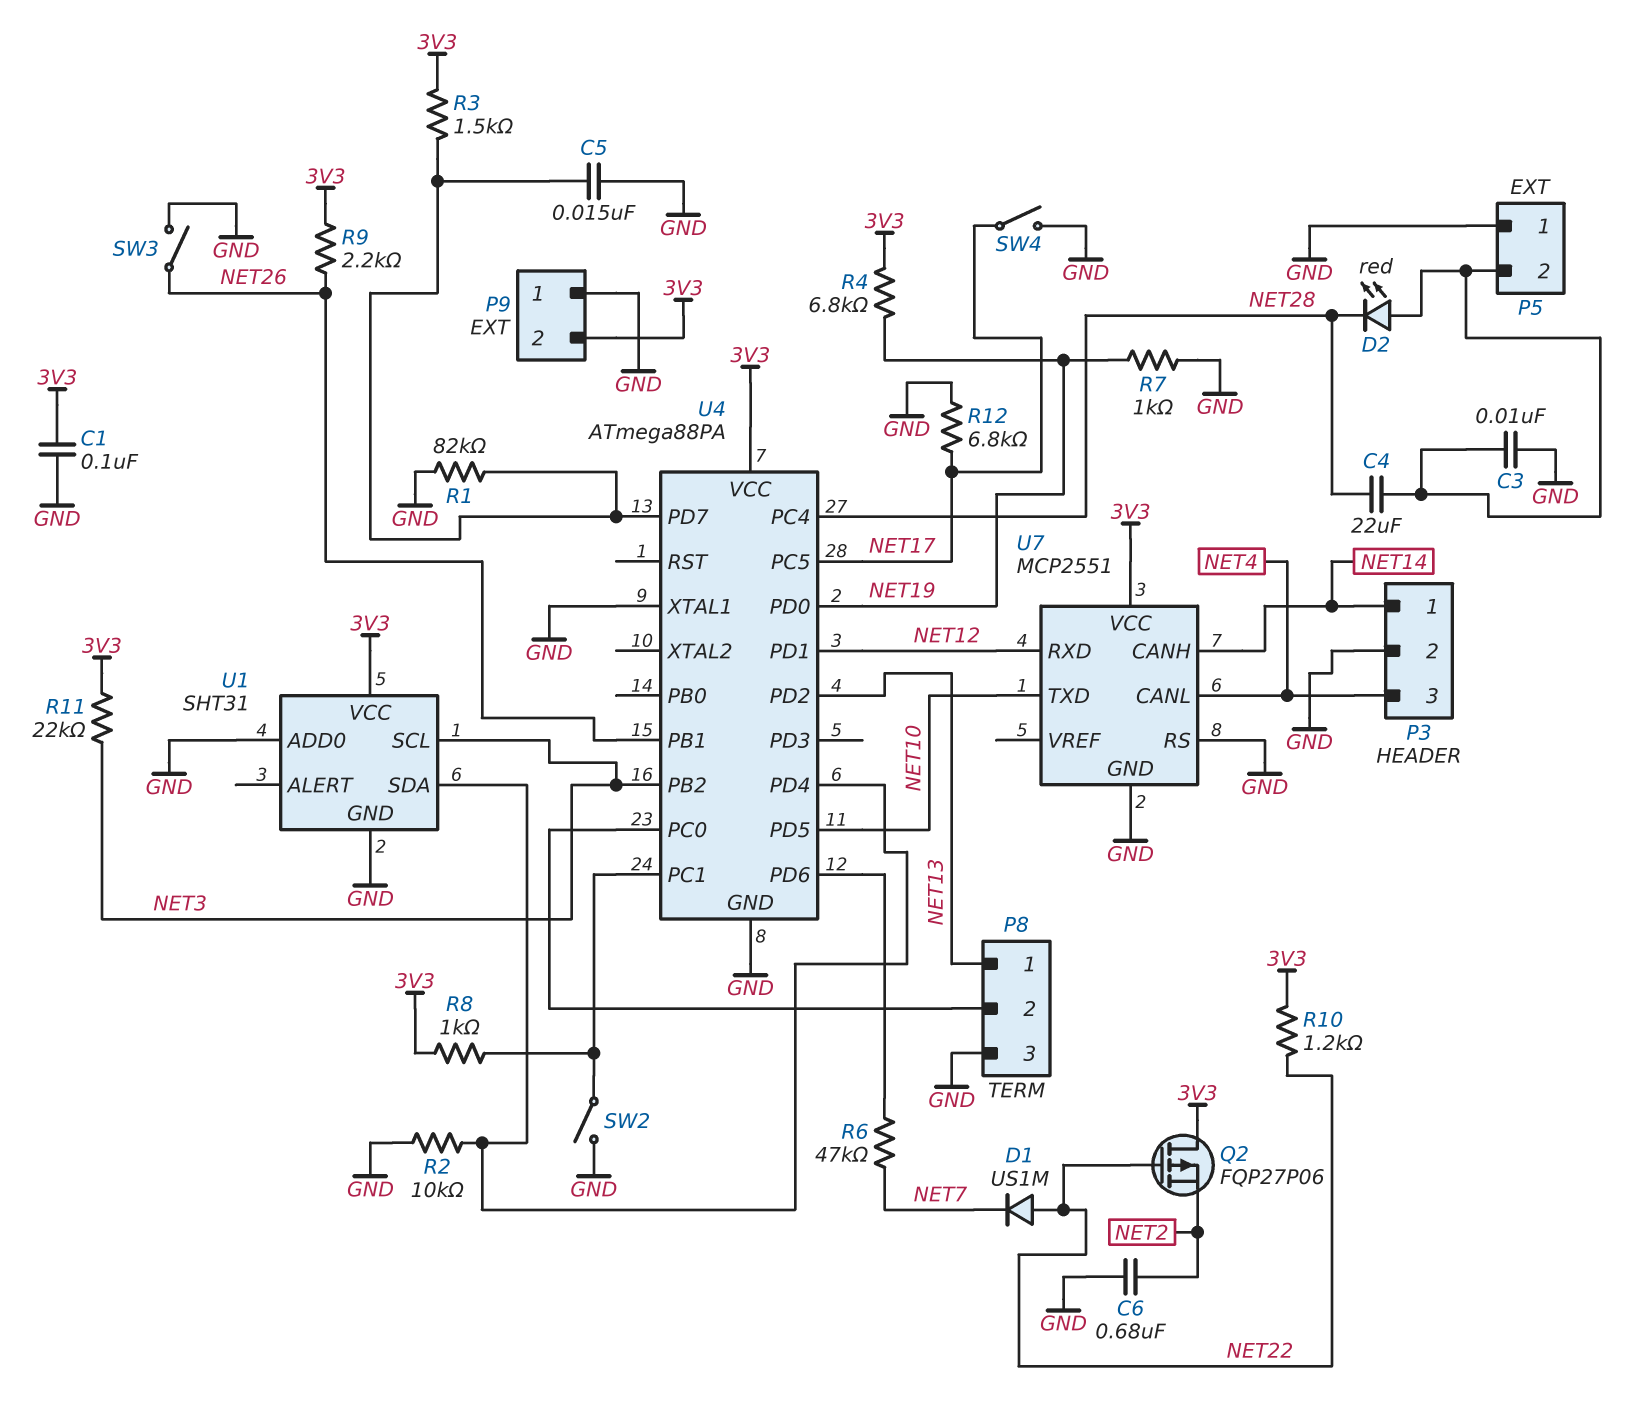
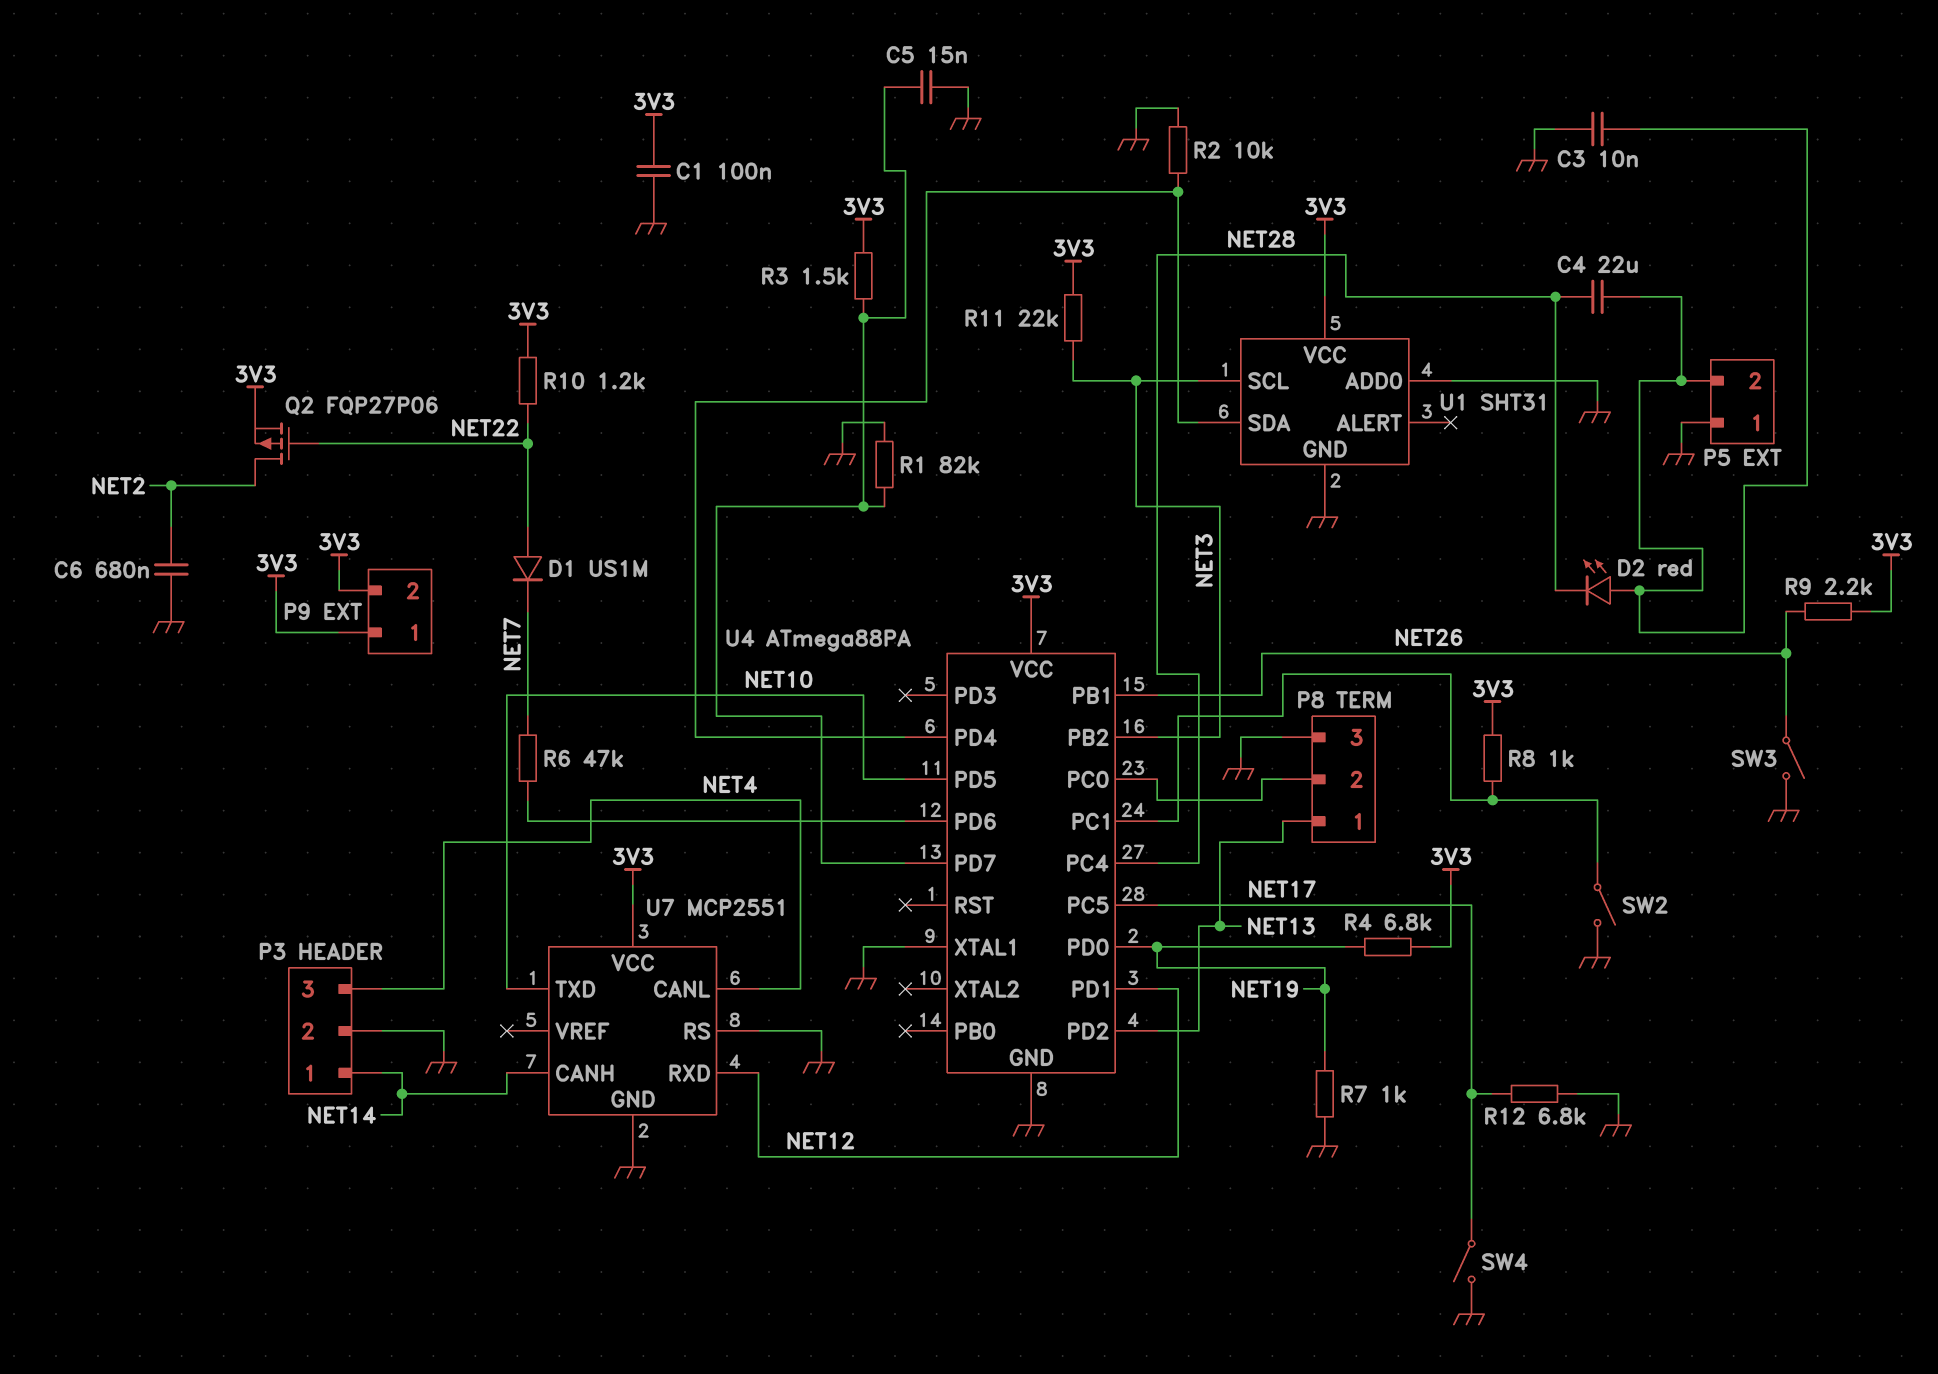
P9 pin 1: GND -> 3V3
Q2: PMOS FQP27P06 (G NET22, D 3V3, S NET2) -> PMOS FQP27P06 (G NET22, D NET2, S 3V3)

